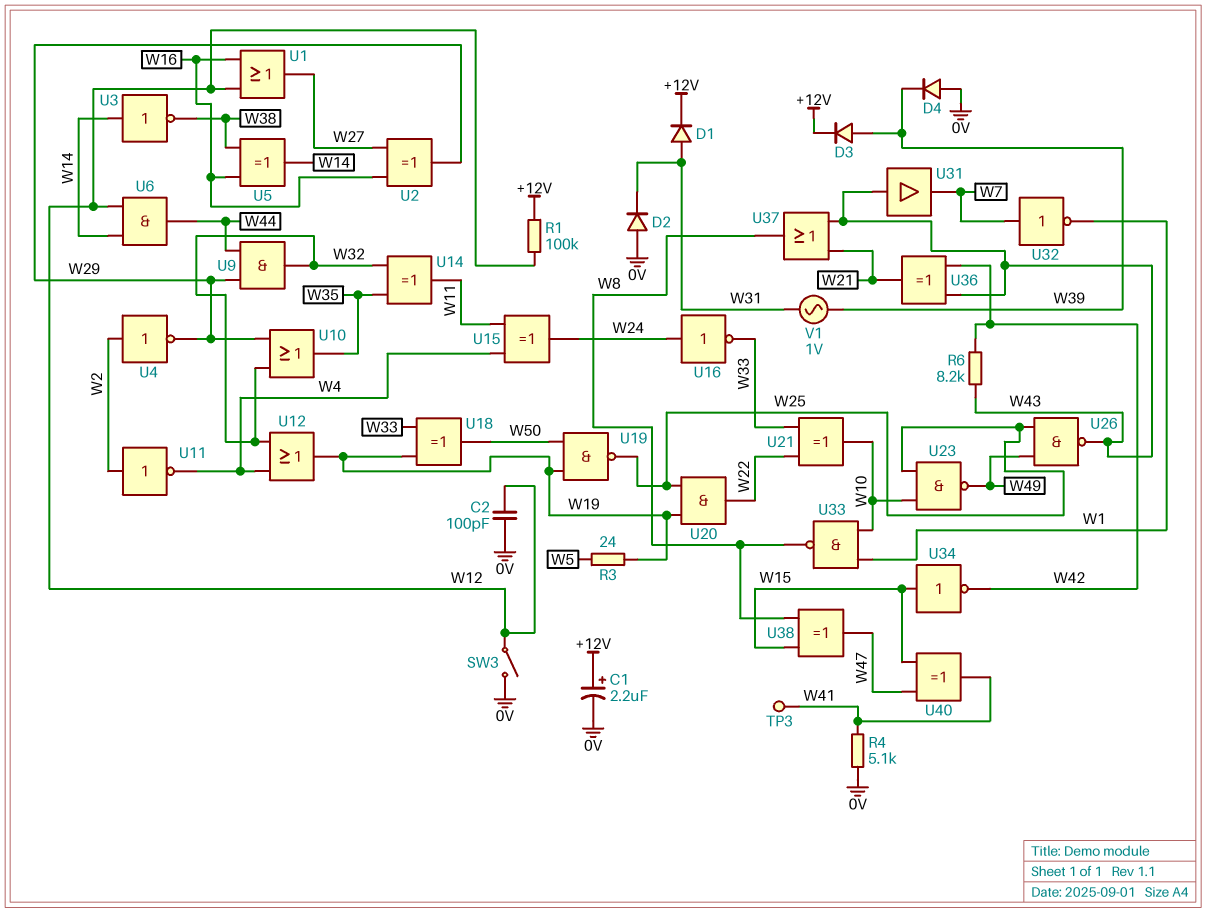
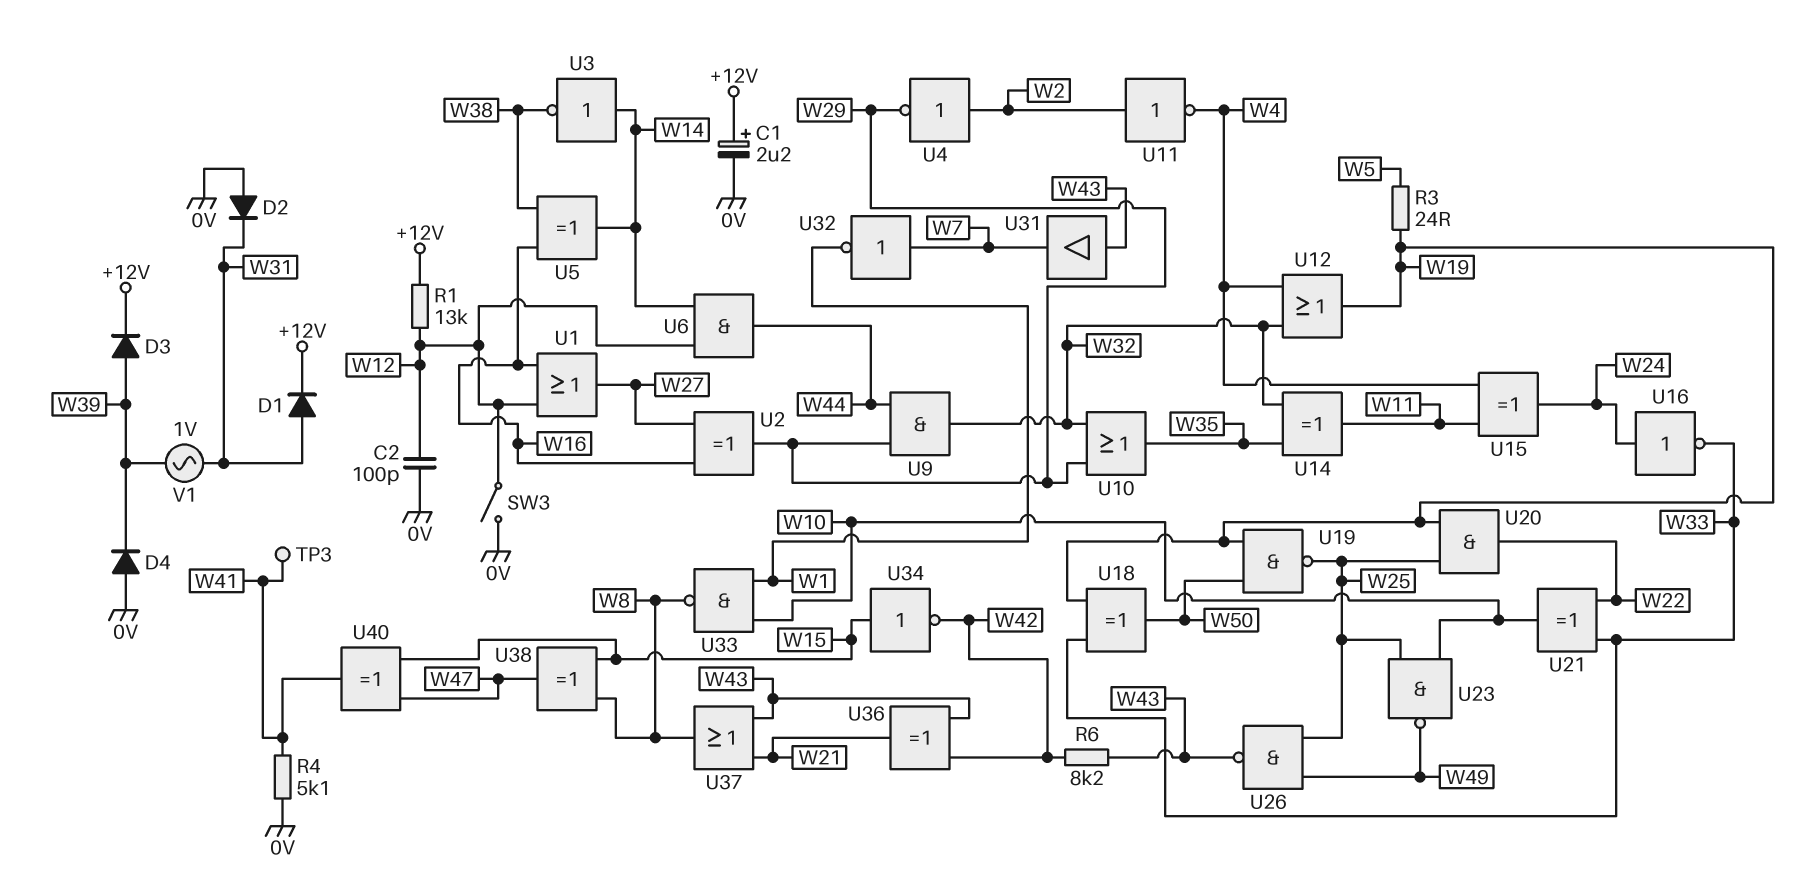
R1: 100k (+12V, W12) -> 13k (+12V, W12)

